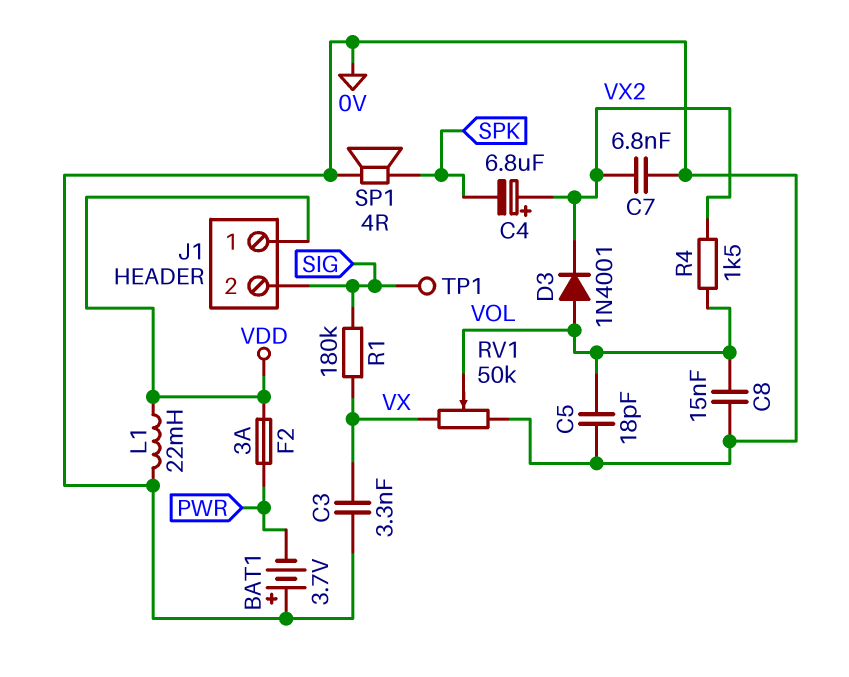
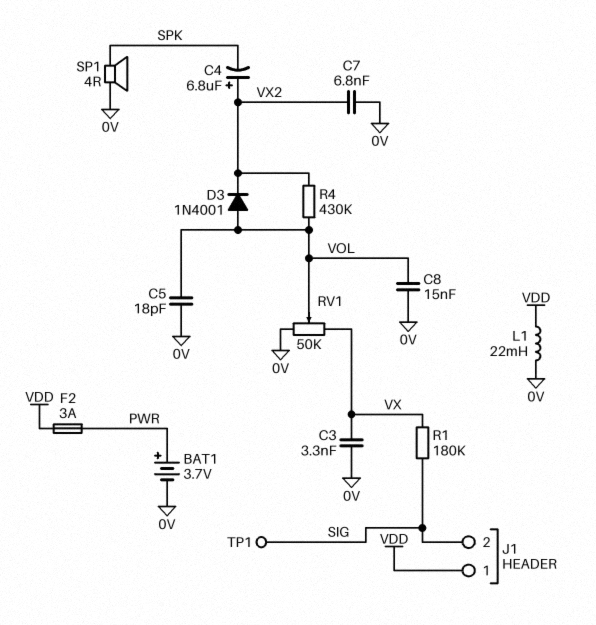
BAT1: 3.7V (plus 0V, minus PWR) -> 3.7V (plus PWR, minus 0V)
R4: 1.5k (VOL, VX2) -> 430k (VOL, VX2)

